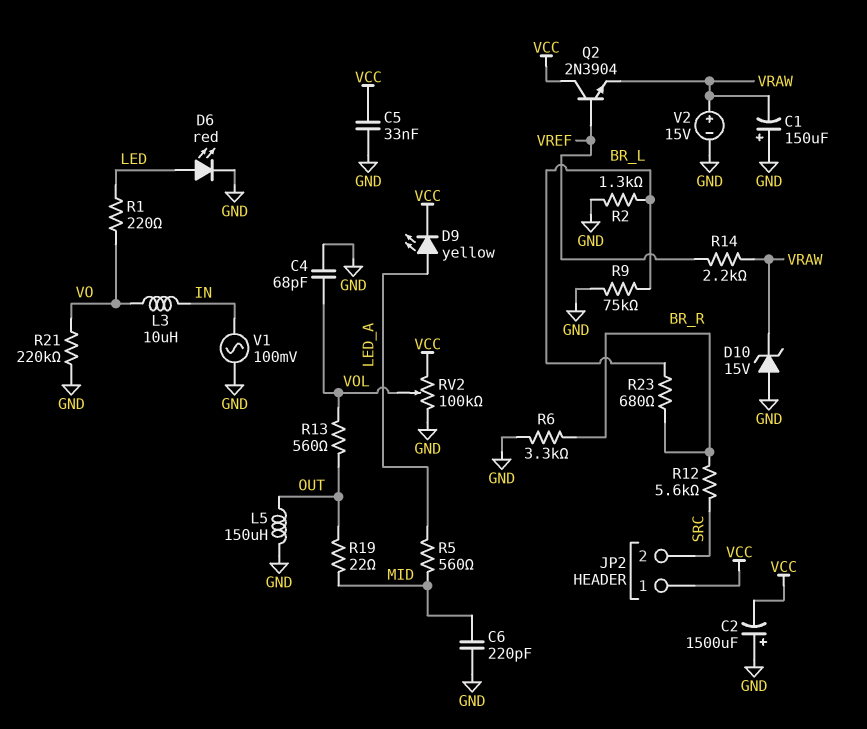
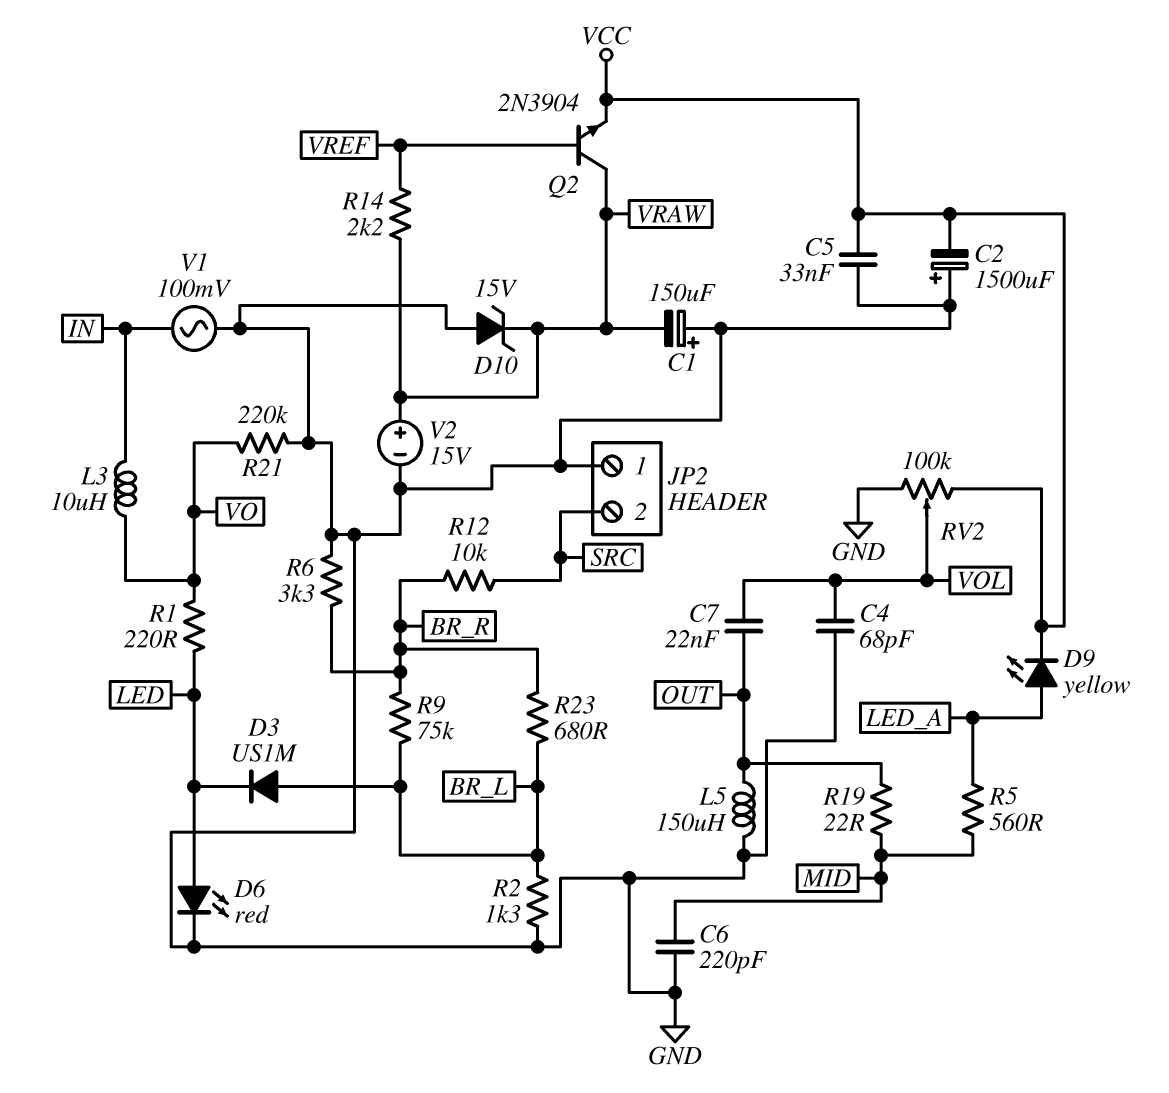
C7: none -> 22nF (OUT, VOL)
D3: none -> diode US1M (A BR_L, K LED)
JP2 pin 1: VCC -> GND
Q2: NPN 2N3904 (B VREF, C VCC, E VRAW) -> NPN 2N3904 (B VREF, C VRAW, E VCC)
R9: 75k (BR_L, GND) -> 75k (BR_L, BR_R)
R12: 5.6k (BR_R, SRC) -> 10k (BR_R, SRC)
R13: 560 (OUT, VOL) -> none

